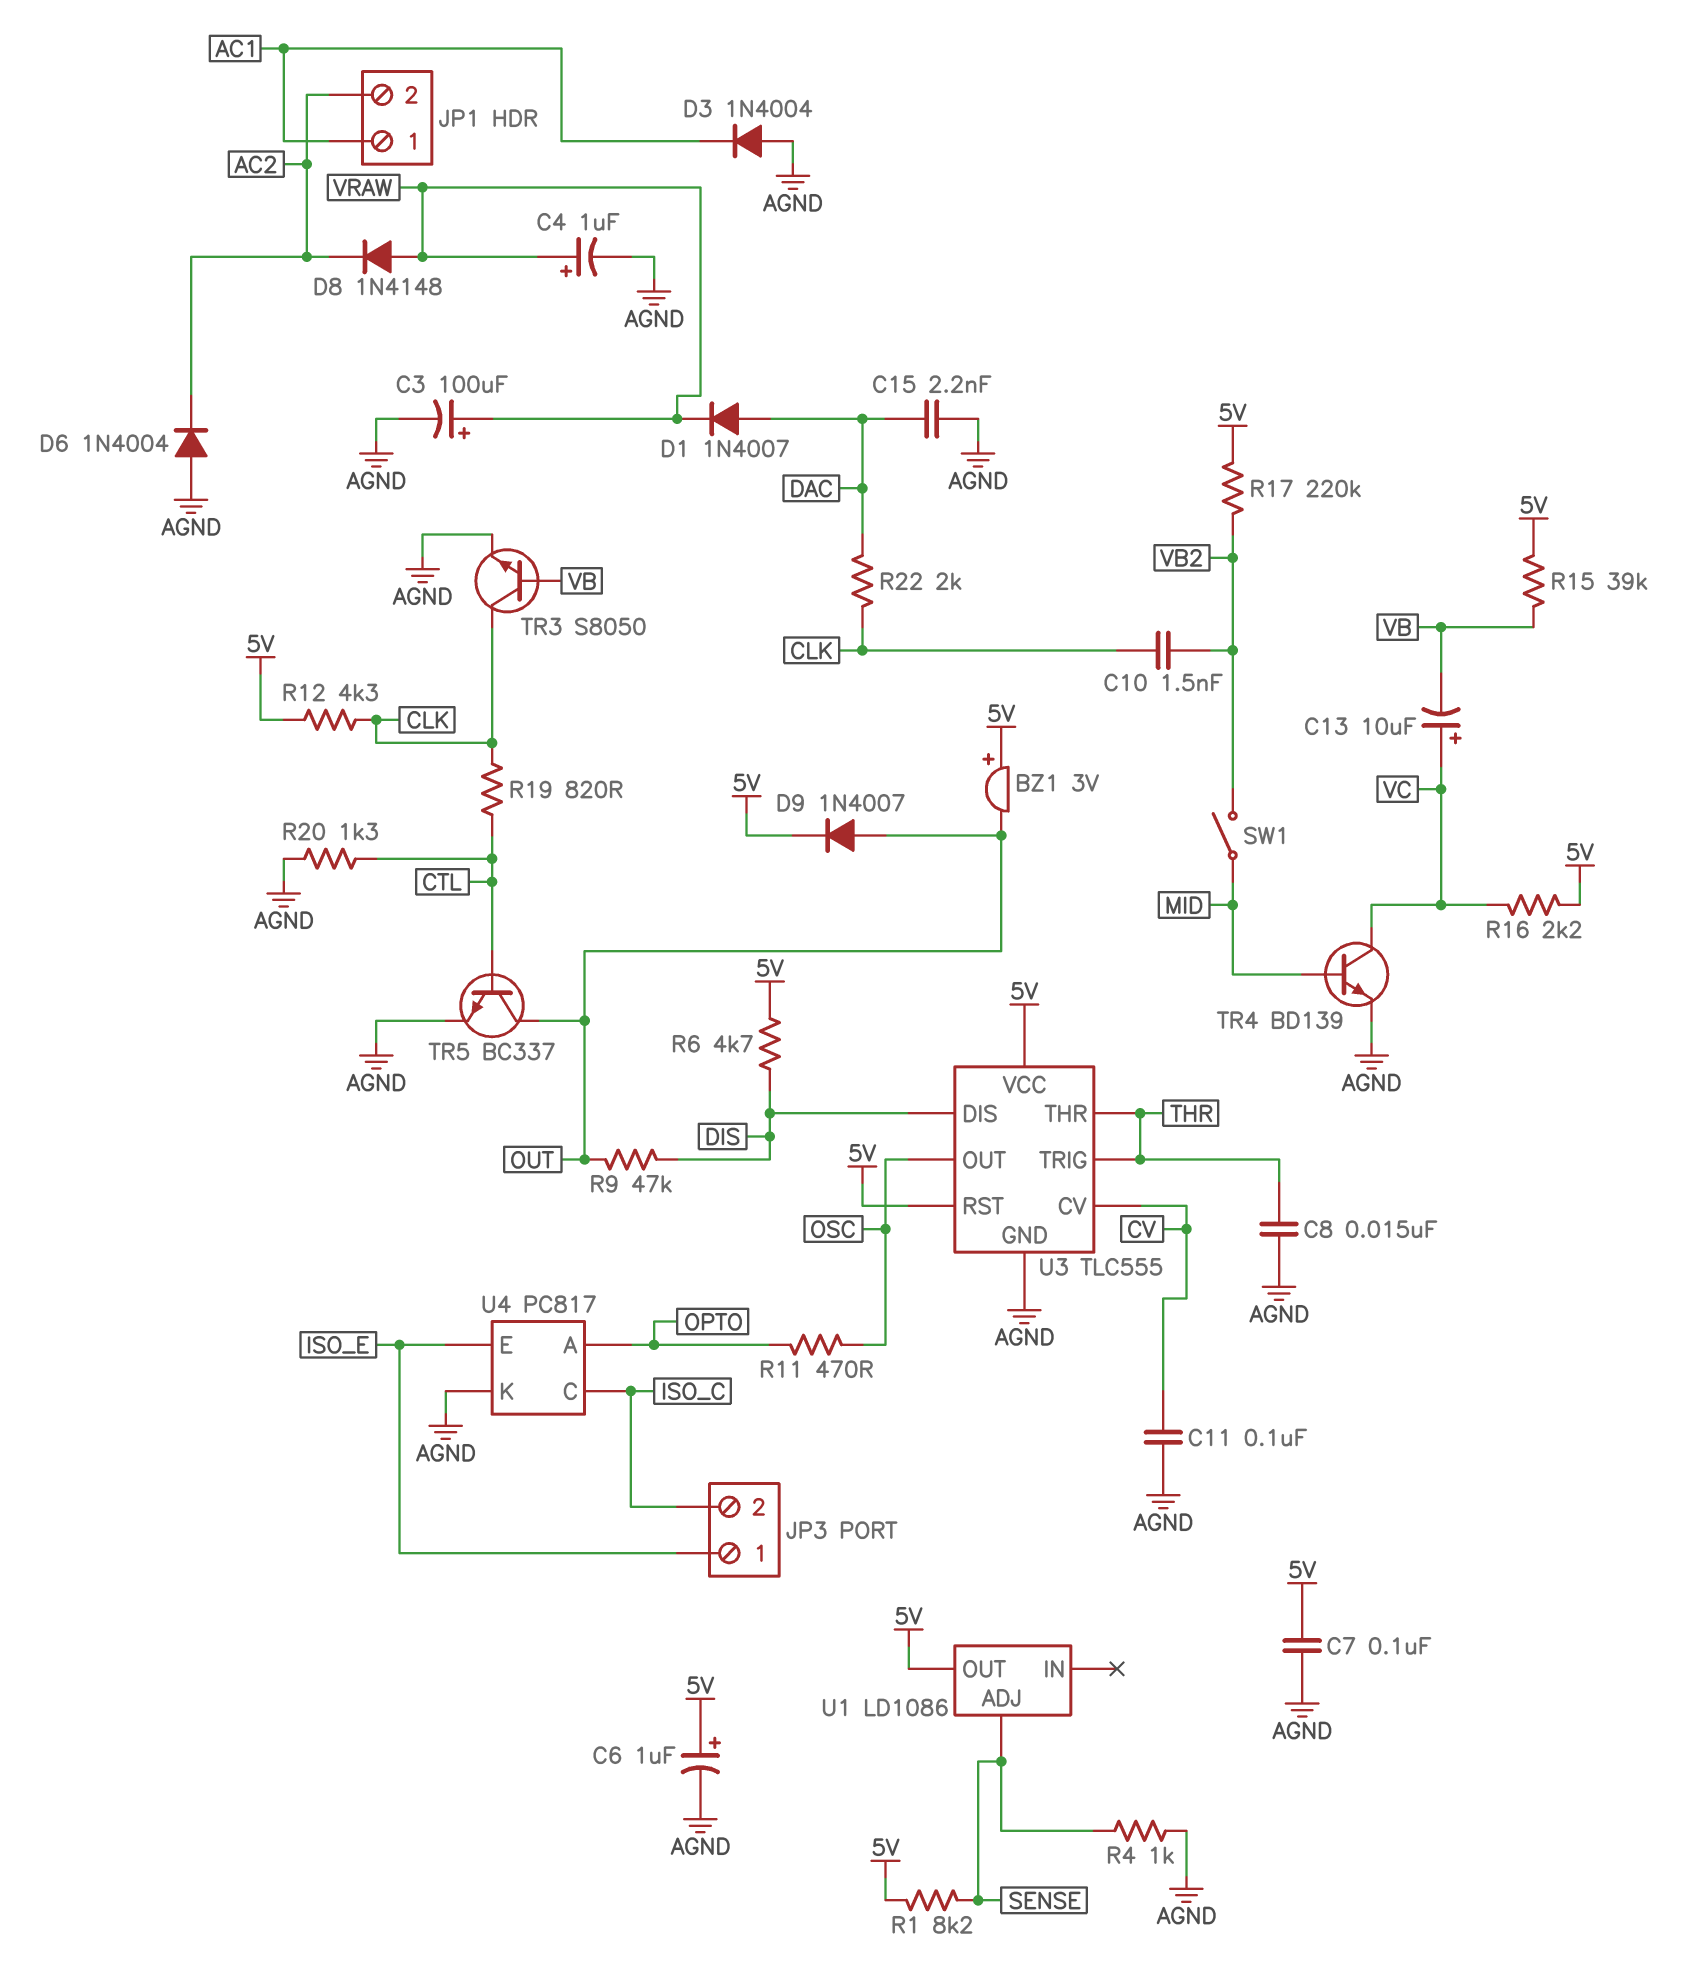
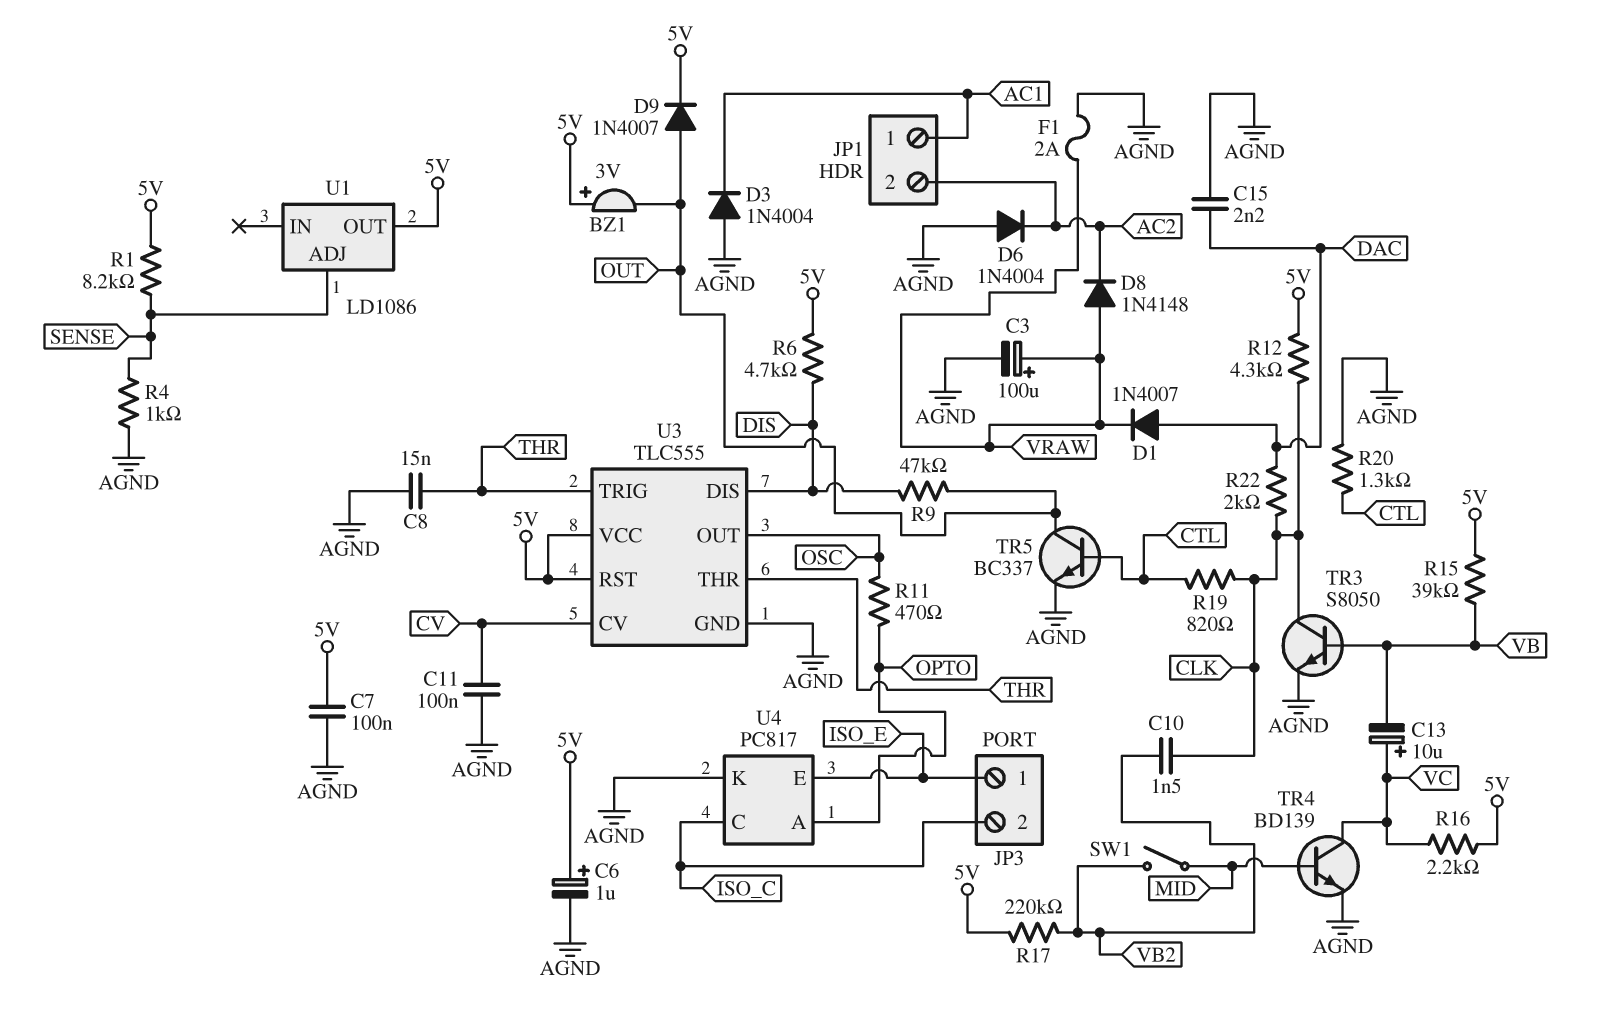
C4: 1uF (plus VRAW, minus AGND) -> none
F1: none -> 2A (AGND, VRAW)

